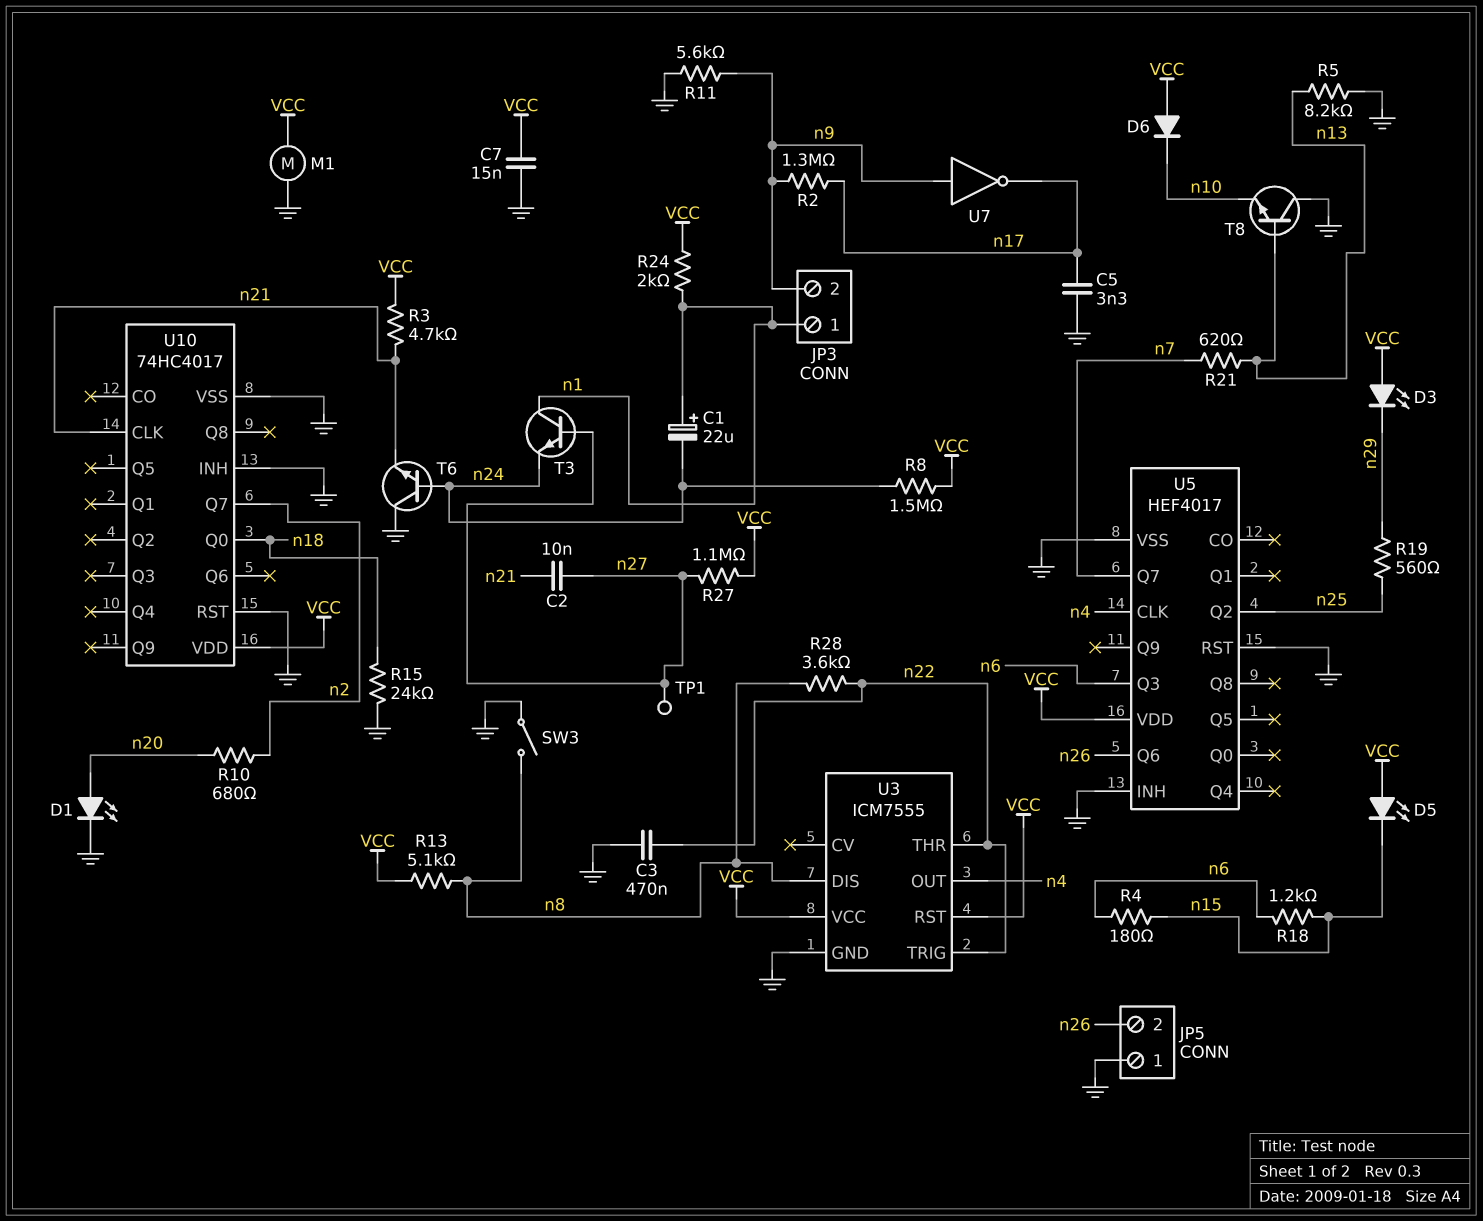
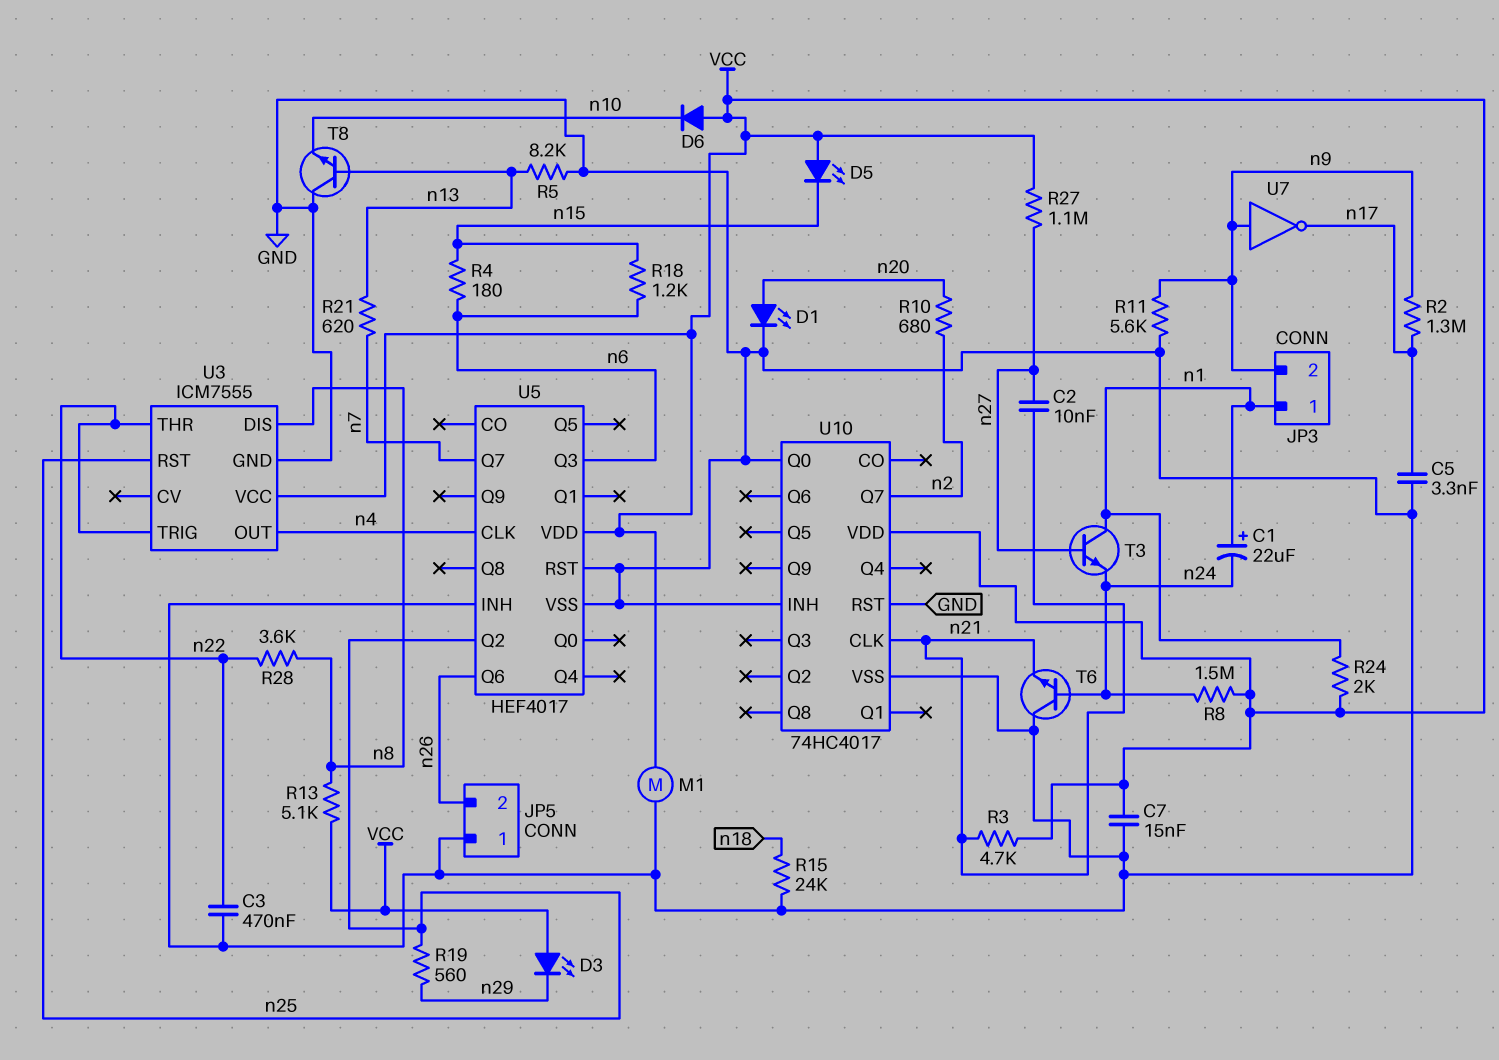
SW3: switch (GND, n8) -> none
TP1: test point (n27) -> none
U3 pin RST: VCC -> n25
U10 pin Q0: n18 -> GND

